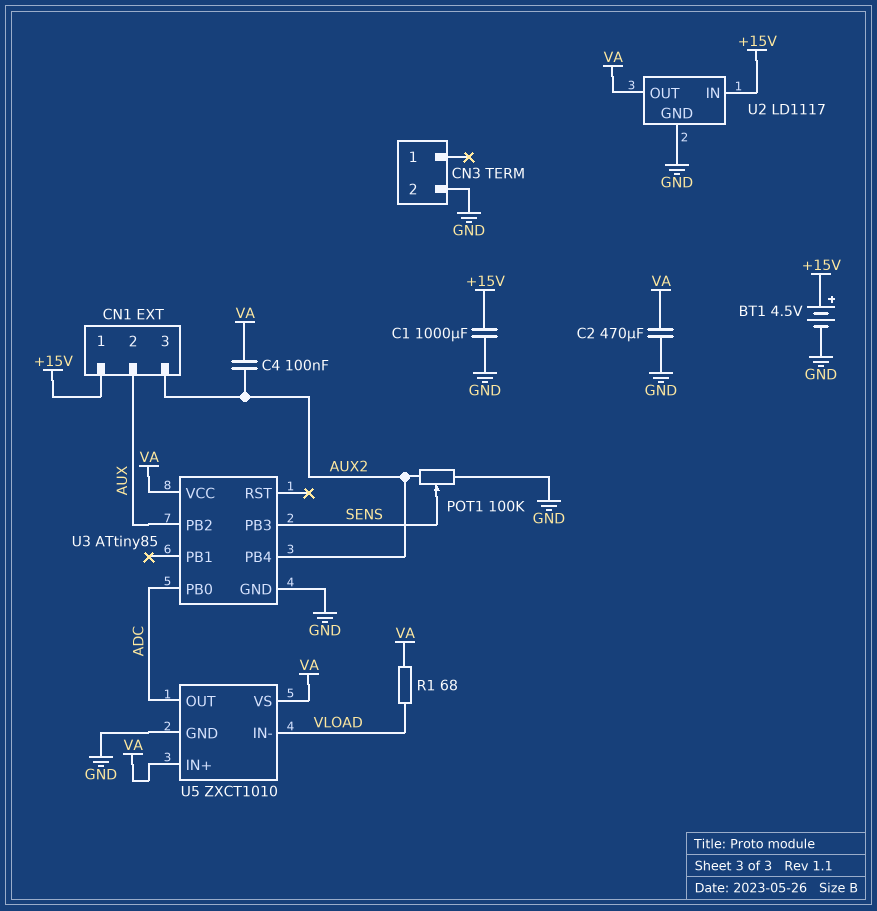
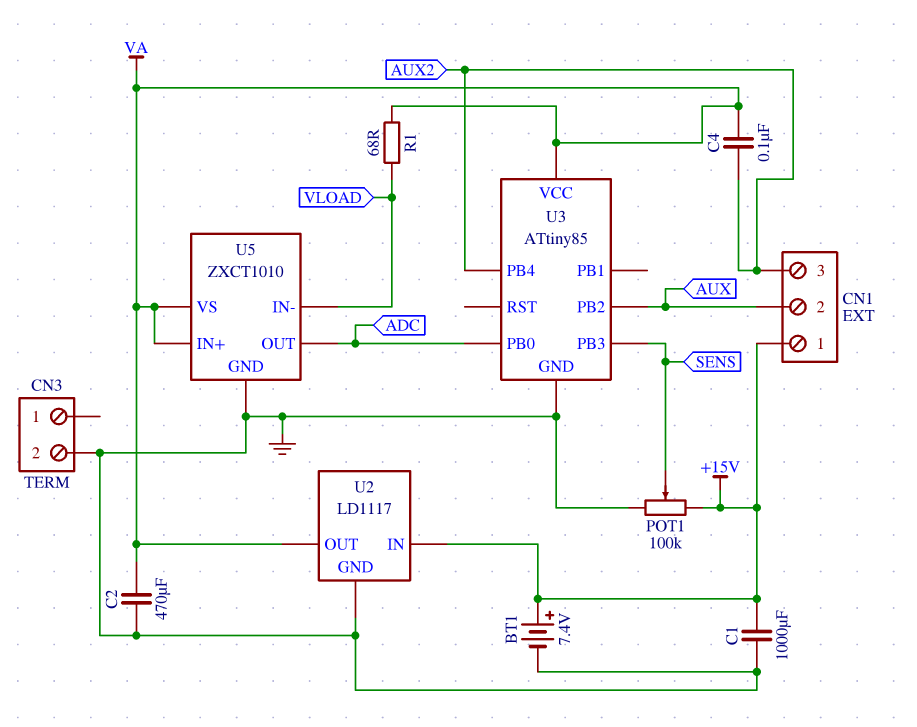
BT1: 4.5V (plus +15V, minus GND) -> 7.4V (plus +15V, minus GND)
POT1: 100k (AUX2, GND, wiper SENS) -> 100k (+15V, GND, wiper SENS)

